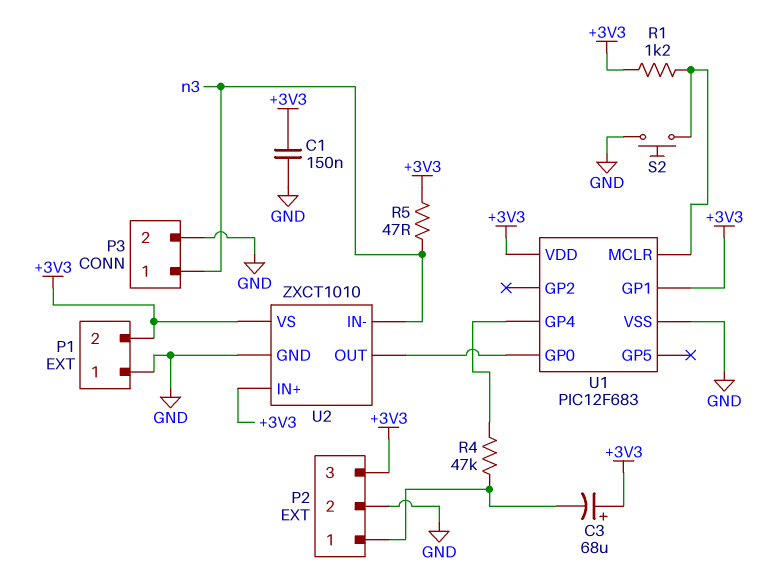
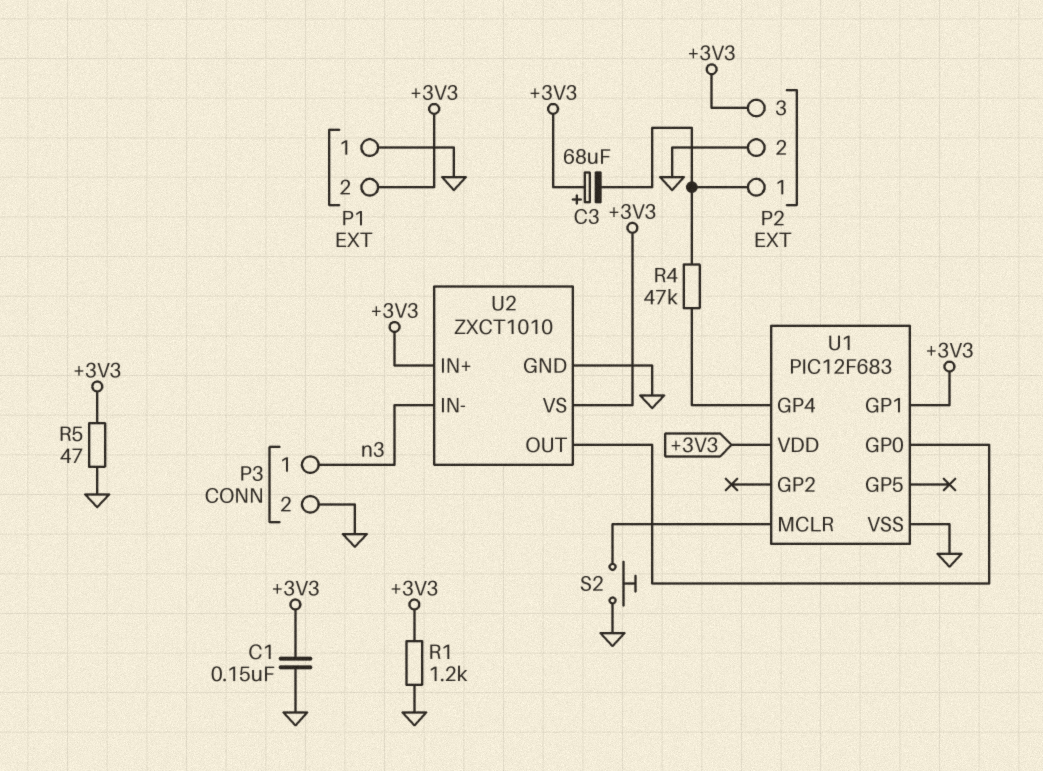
R1: 1.2k (+3V3, U1/MCLR) -> 1.2k (+3V3, GND)
R5: 47 (+3V3, n3) -> 47 (+3V3, GND)

